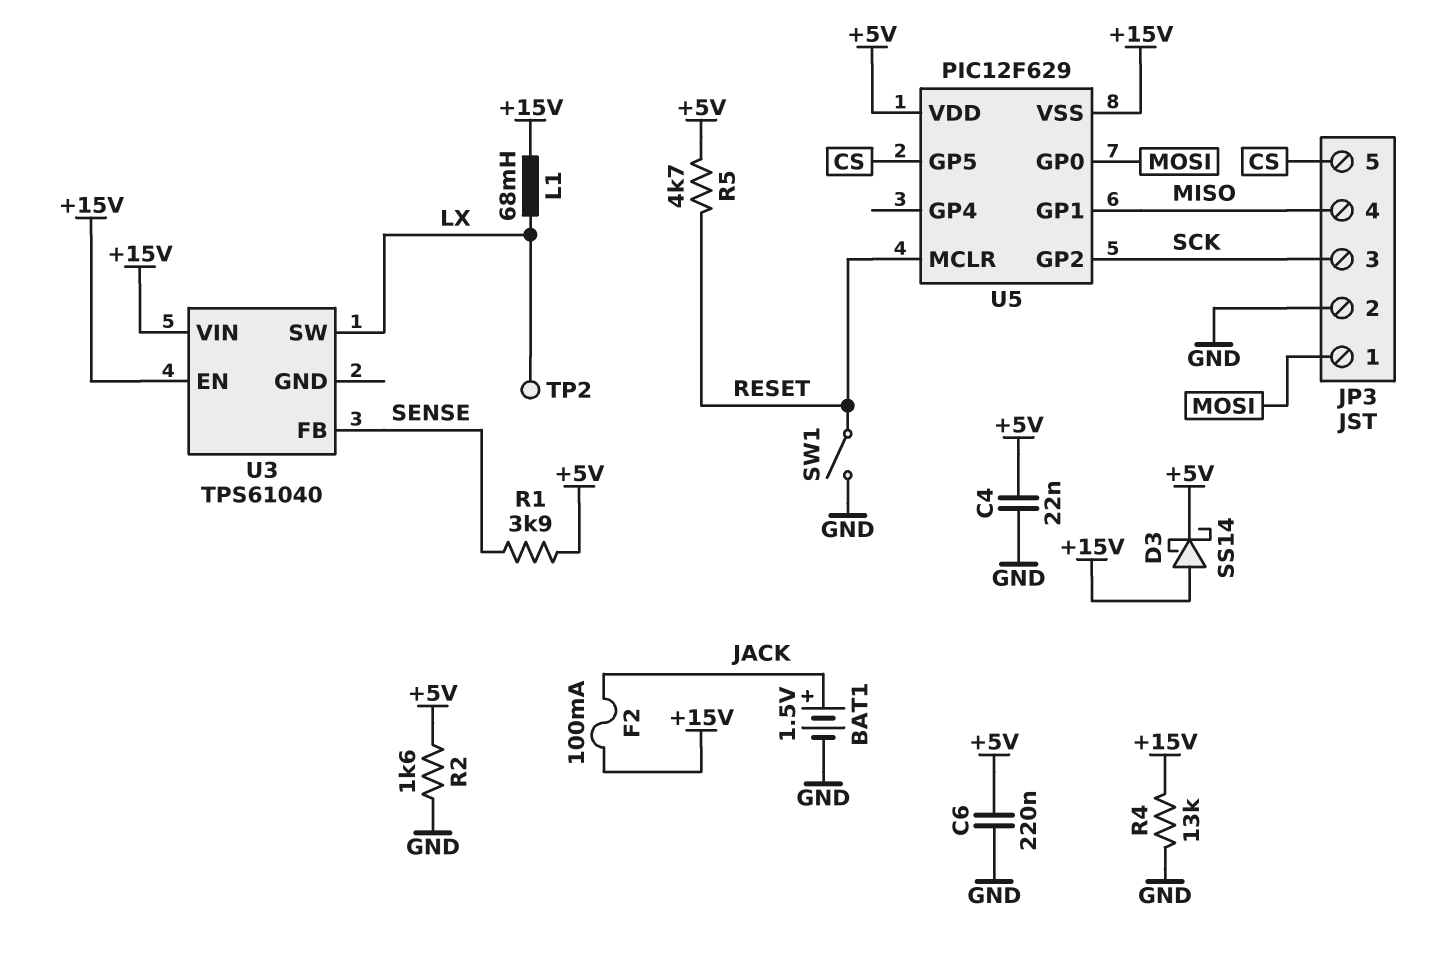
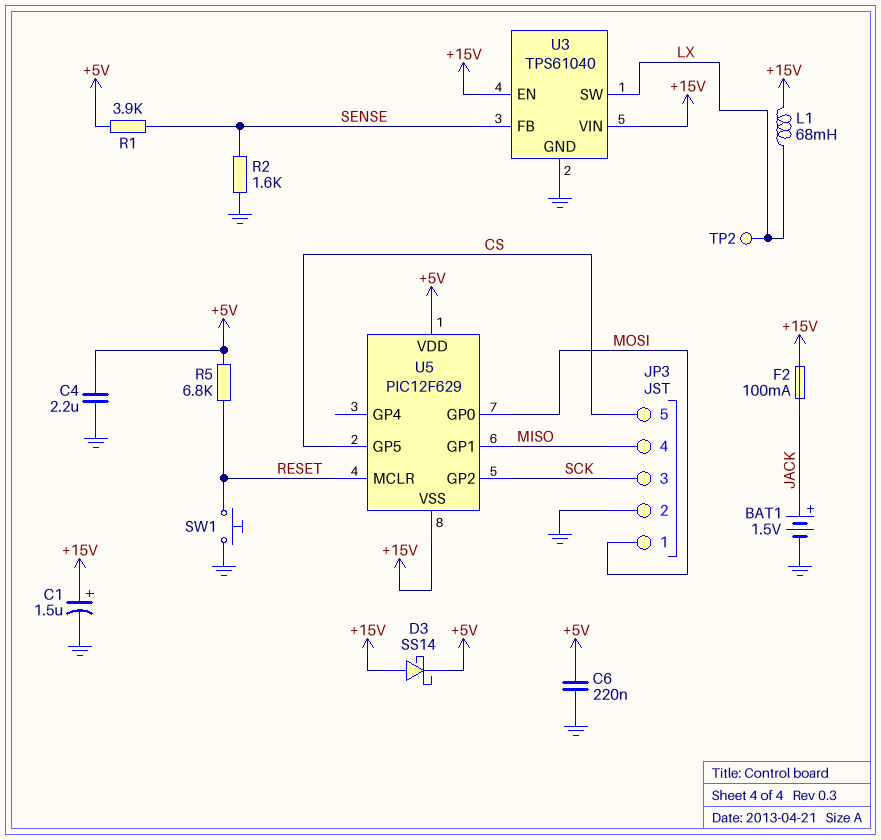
C1: none -> 1.5uF (plus +15V, minus GND)
C4: 22nF (+5V, GND) -> 2.2uF (+5V, GND)
R2: 1.6k (+5V, GND) -> 1.6k (GND, SENSE)
R4: 13k (+15V, GND) -> none
R5: 4.7k (+5V, RESET) -> 6.8k (+5V, RESET)
SW1: switch (GND, RESET) -> button (GND, RESET)
U3 pin GND: none -> GND

